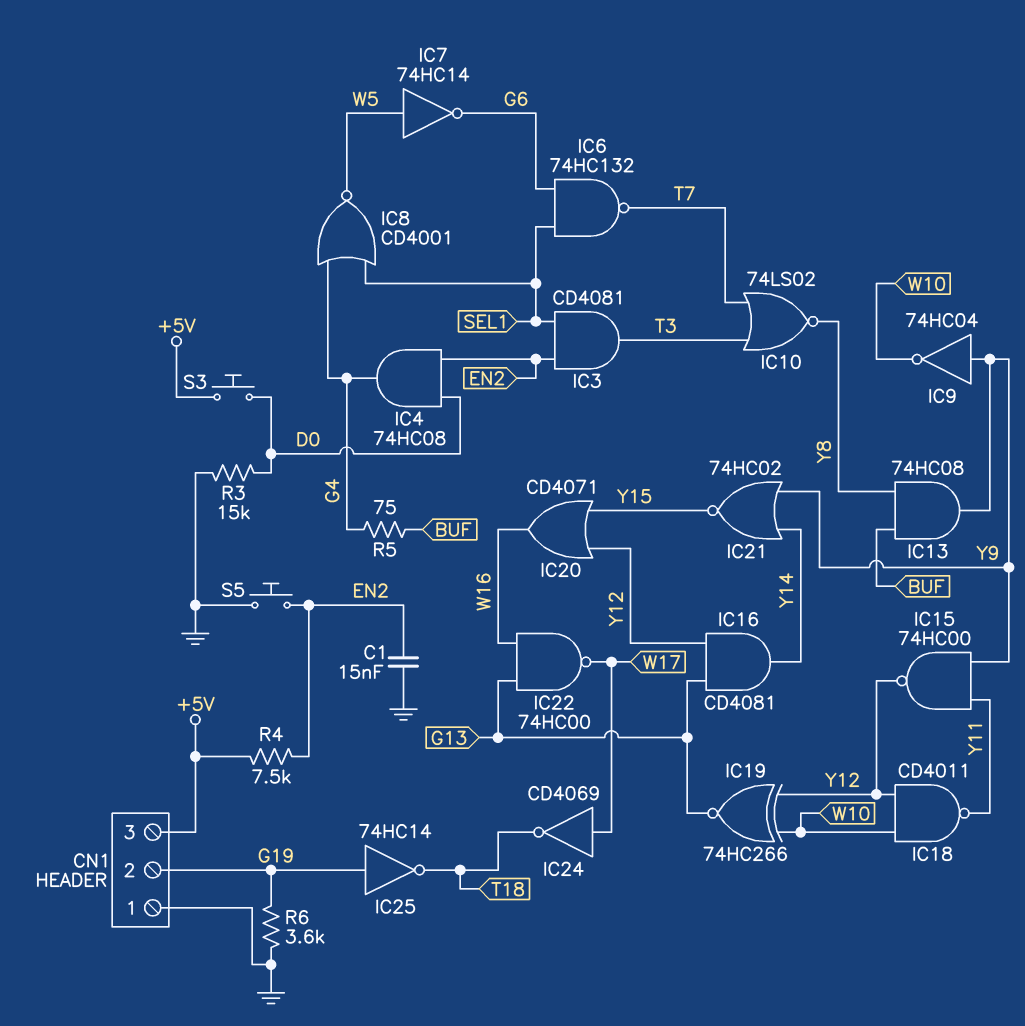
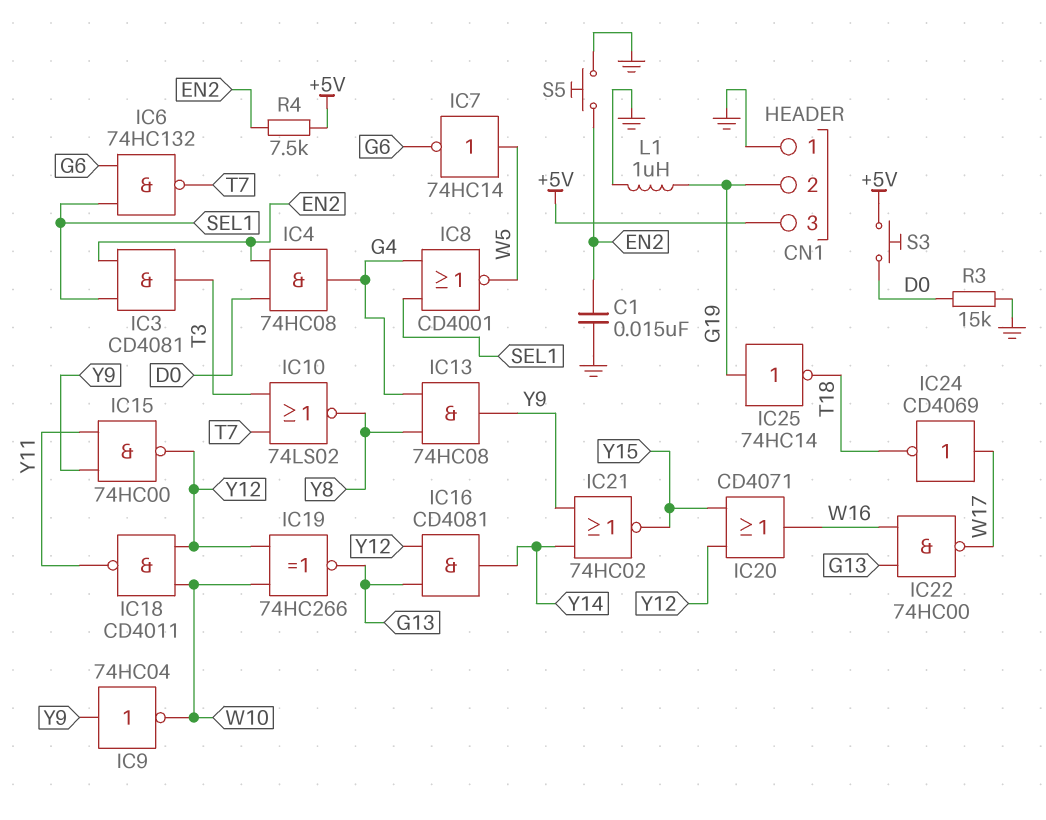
IC13: AND 74HC08 (in BUF, in Y8, out Y9) -> AND 74HC08 (in G4, in Y8, out Y9)
L1: none -> 1uH (G19, GND)
R5: 75 (BUF, G4) -> none
R6: 3.6k (G19, GND) -> none

